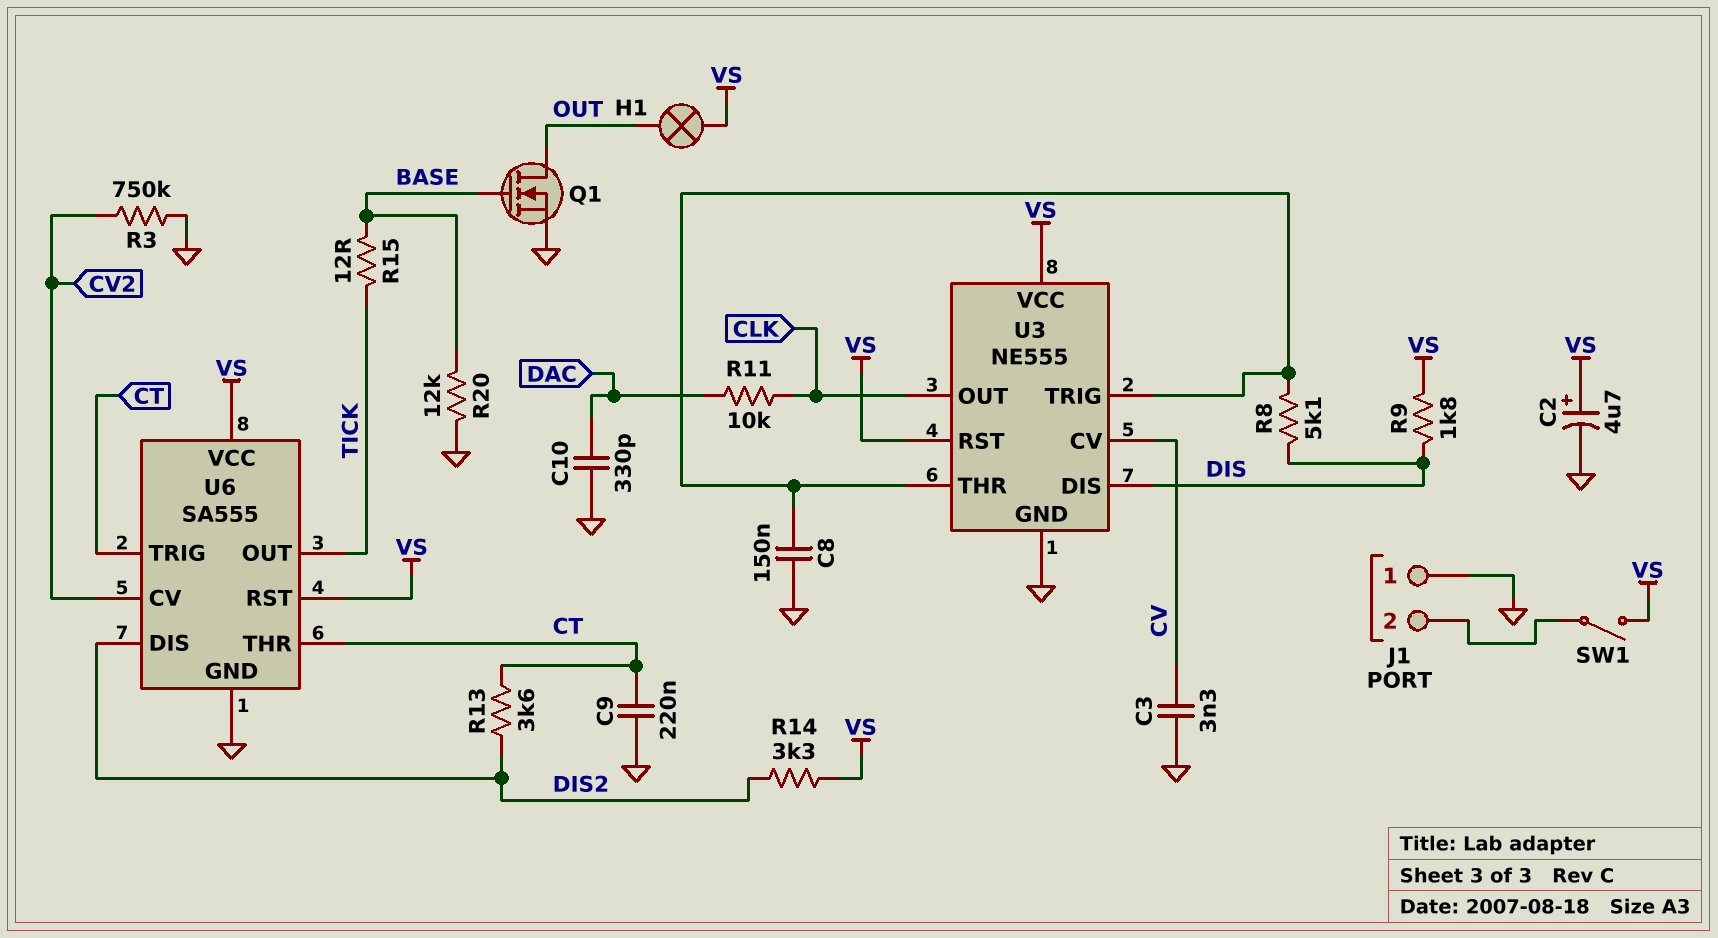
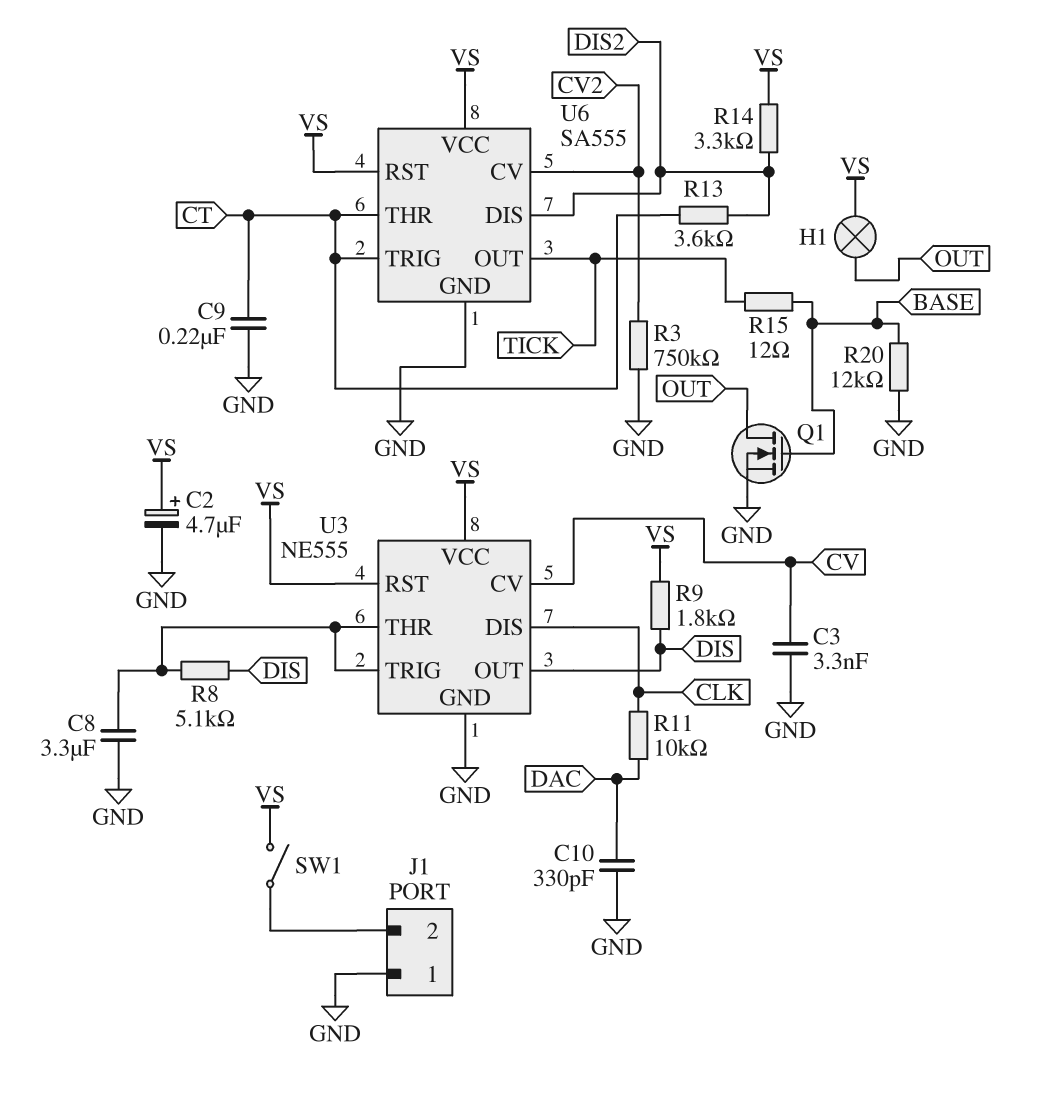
C8: 150nF (GND, U3/THR) -> 3.3uF (GND, U3/THR)
U3 pin DIS: DIS -> CLK
U3 pin OUT: CLK -> DIS

